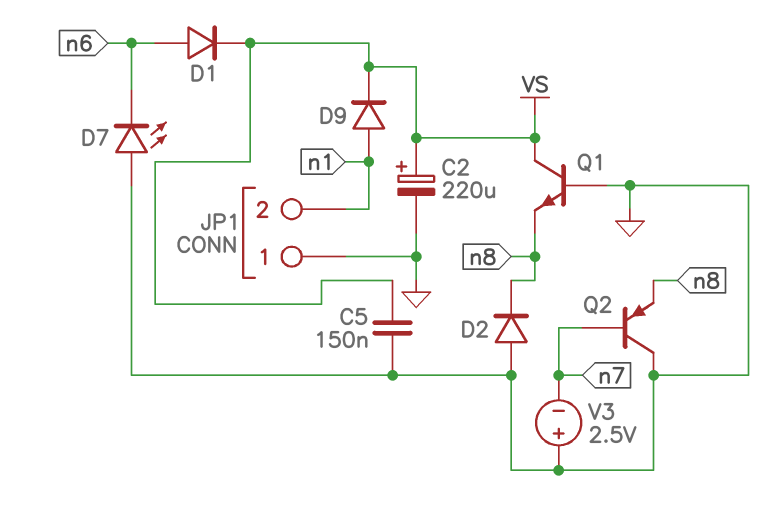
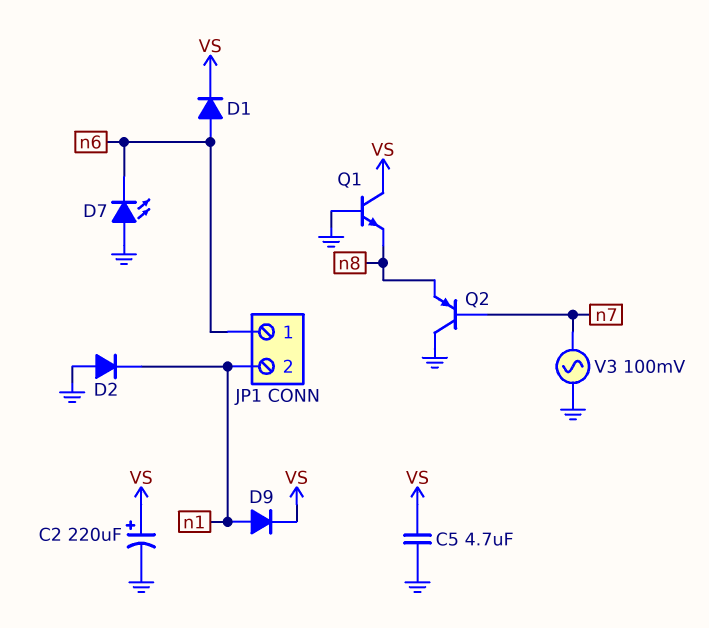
C5: 150nF (GND, VS) -> 4.7uF (GND, VS)
D2: diode (A GND, K n8) -> diode (A GND, K n1)
JP1 pin 1: GND -> n6
V3: 2.5V (plus GND, minus n7) -> AC 100mV (GND, n7)

